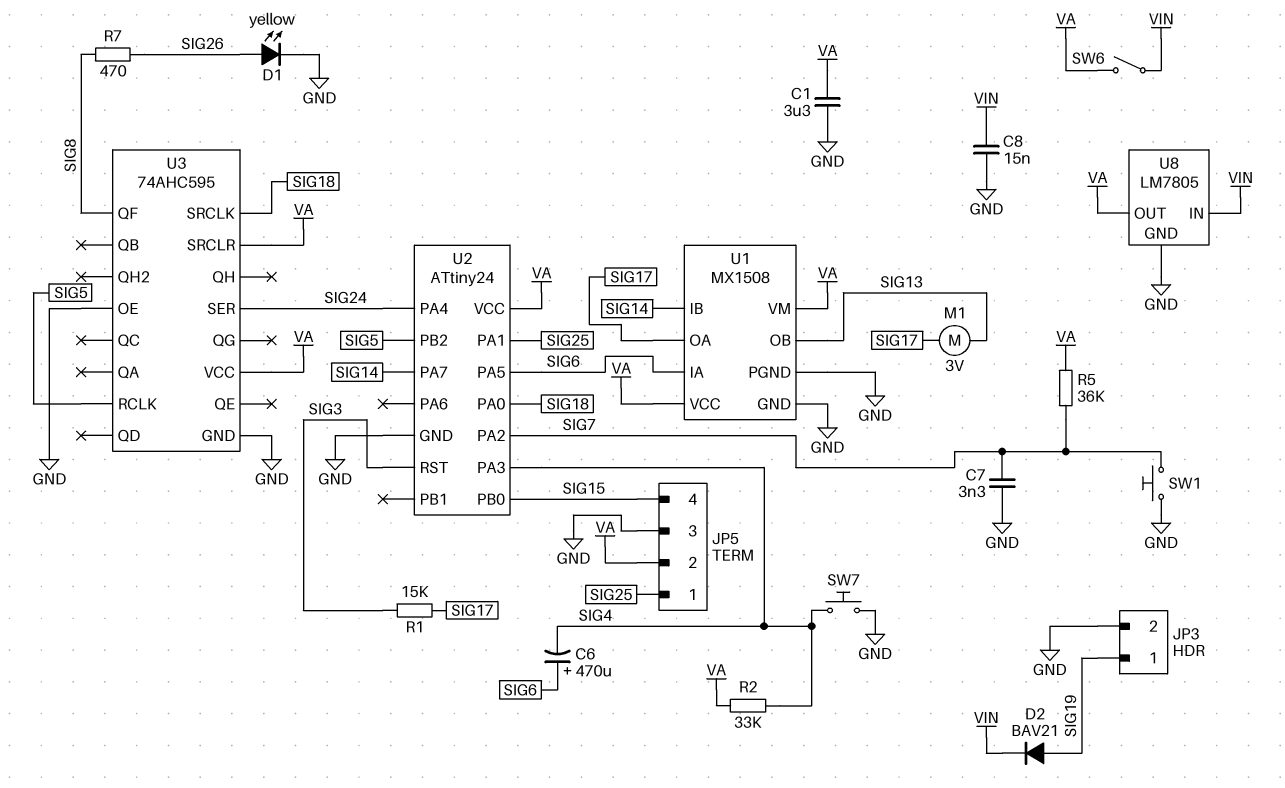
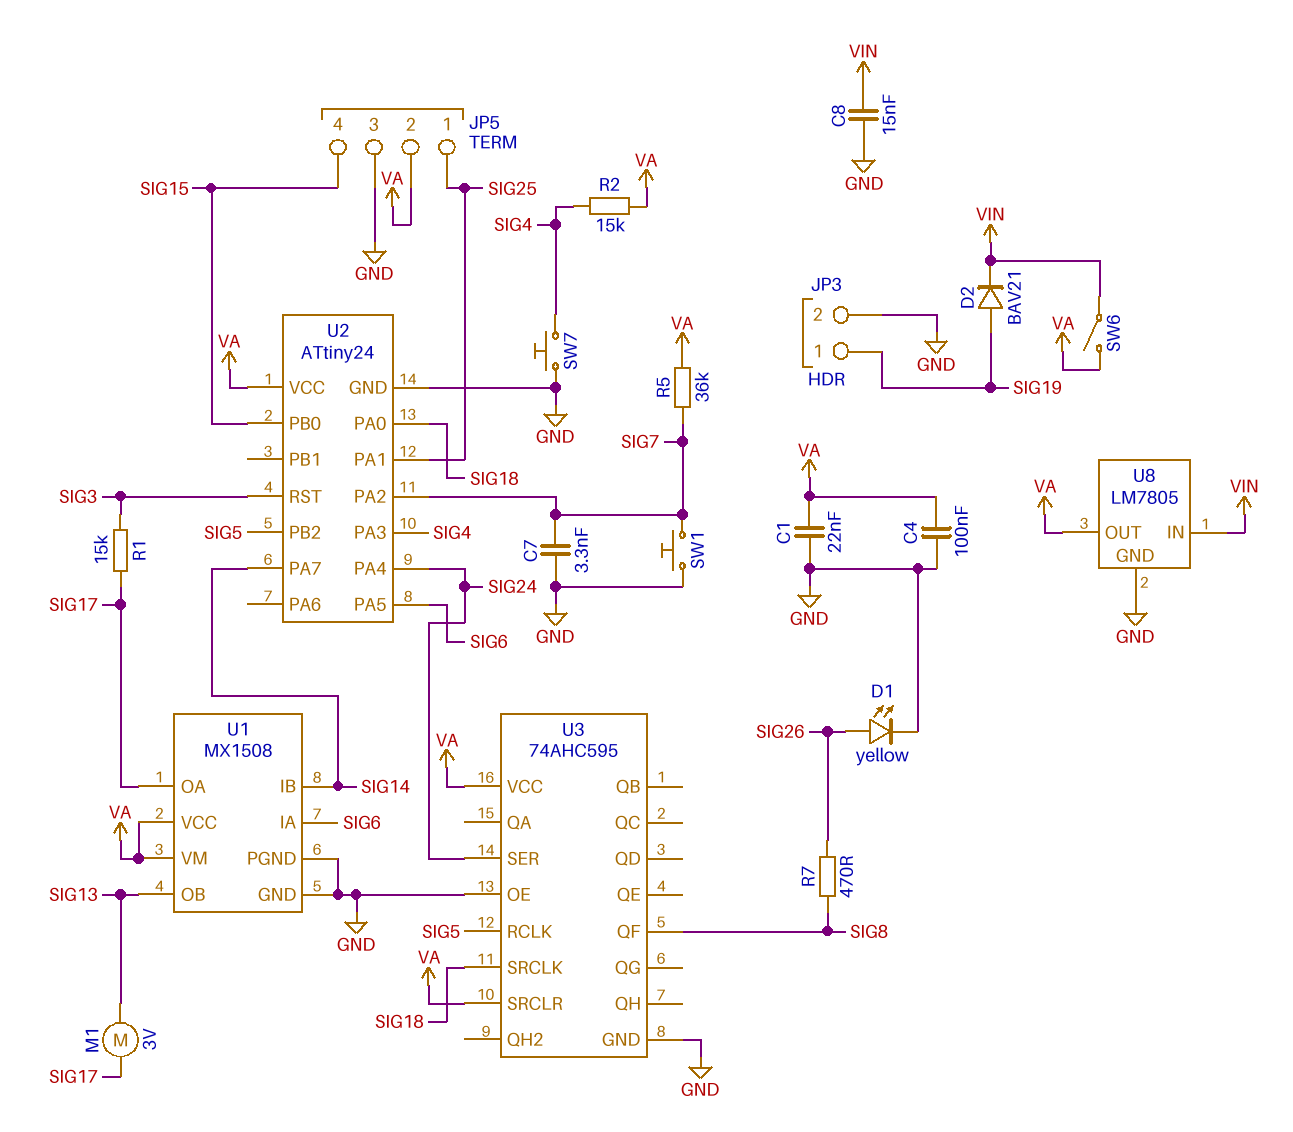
C1: 3.3uF (GND, VA) -> 22nF (GND, VA)
C4: none -> 100nF (GND, VA)
C6: 470uF (plus SIG6, minus SIG4) -> none
R2: 33k (SIG4, VA) -> 15k (SIG4, VA)

